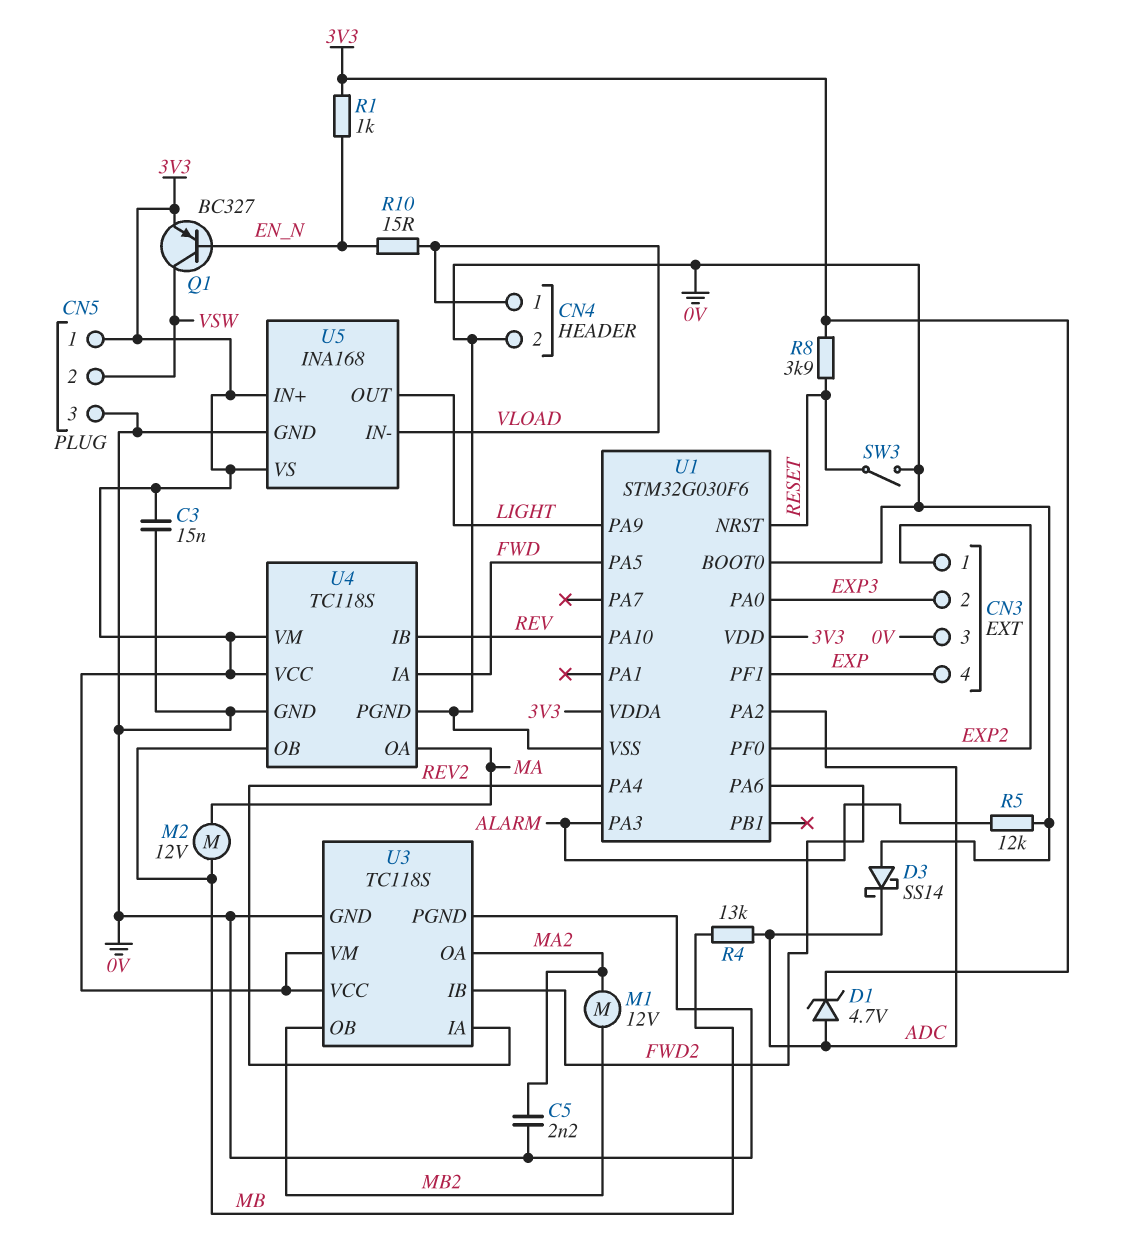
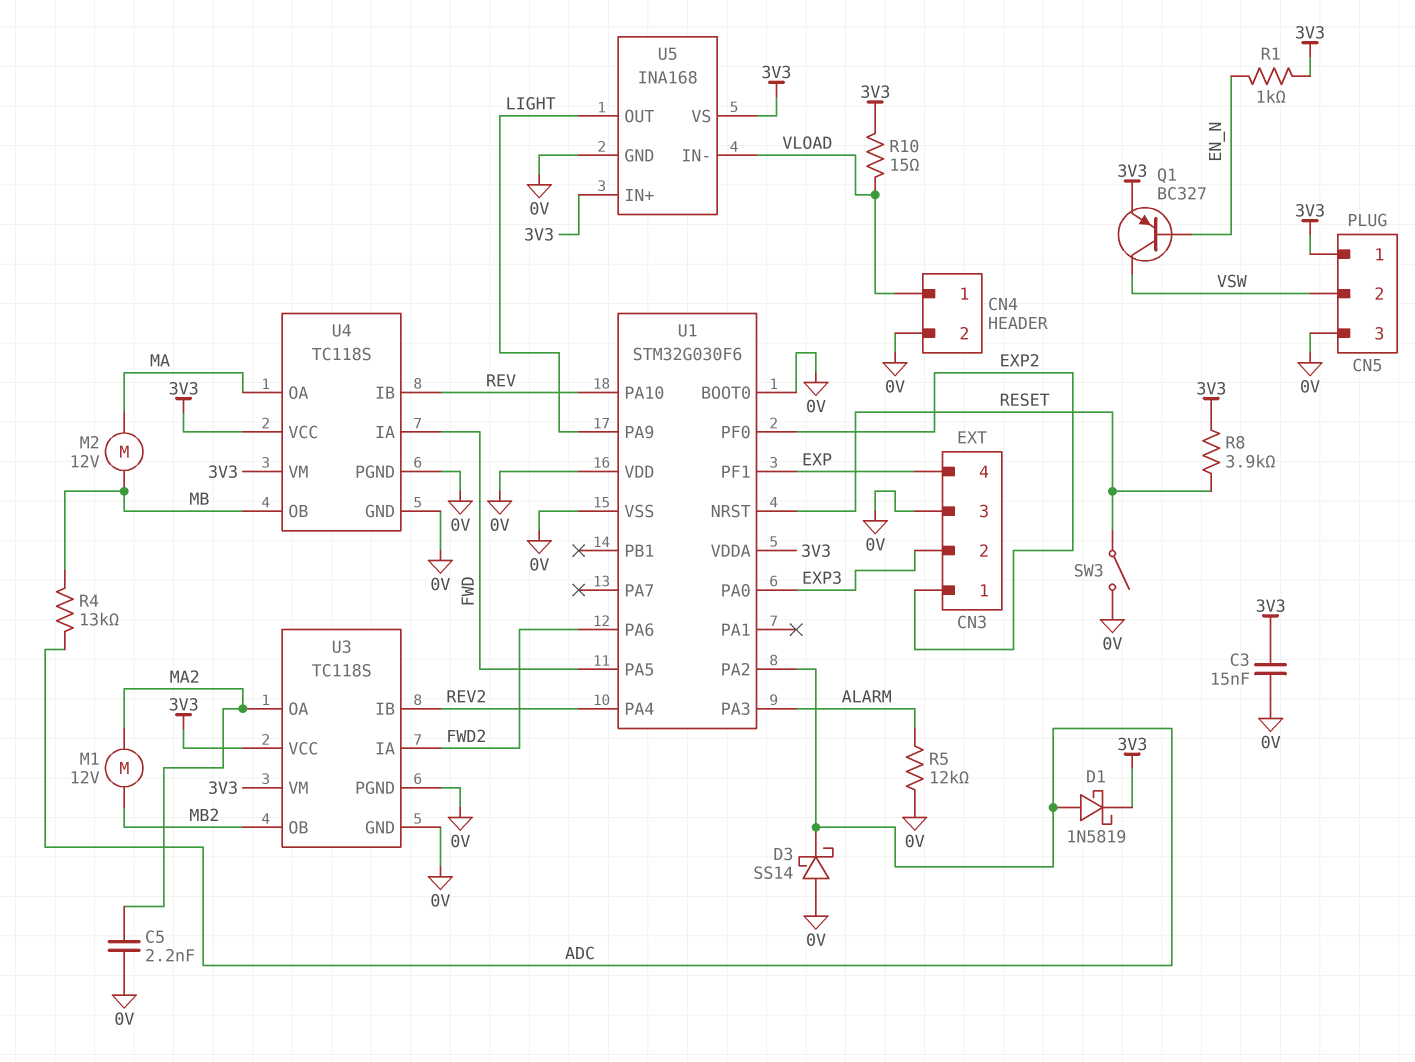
D1: zener 4.7V (A ADC, K 3V3) -> schottky 1N5819 (A ADC, K 3V3)
R10: 15 (EN_N, VLOAD) -> 15 (3V3, VLOAD)
U1 pin VDD: 3V3 -> 0V
U3 pin IA: REV2 -> FWD2
U3 pin IB: FWD2 -> REV2

